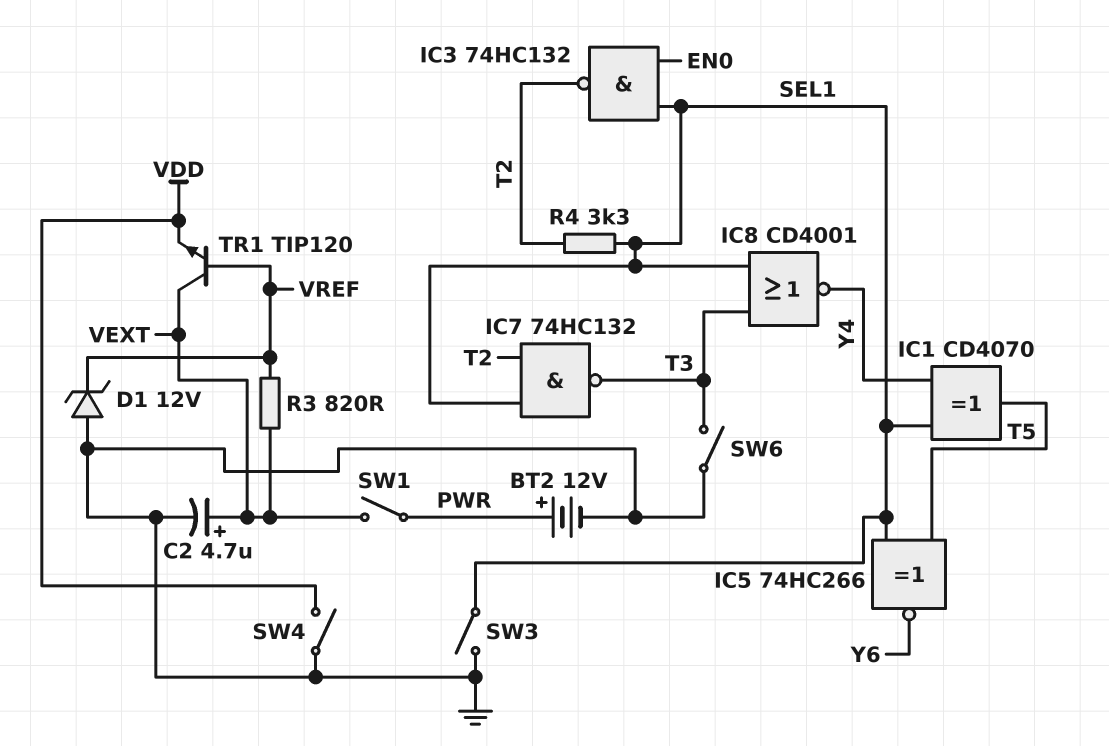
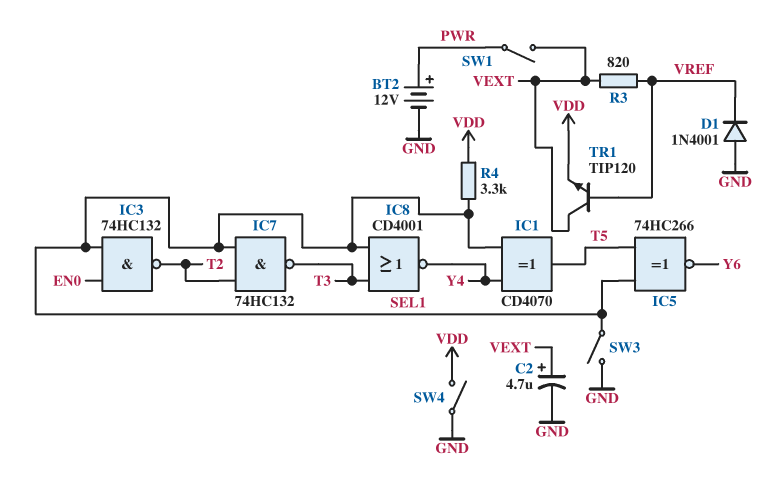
D1: zener 12V (A GND, K VREF) -> diode 1N4001 (A GND, K VREF)
R4: 3.3k (SEL1, T2) -> 3.3k (SEL1, VDD)
SW6: switch (GND, T3) -> none

